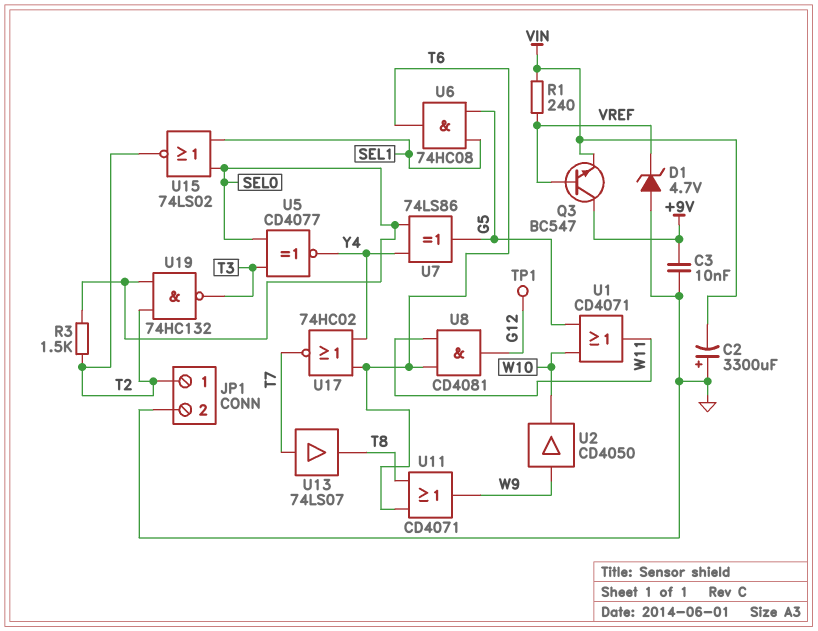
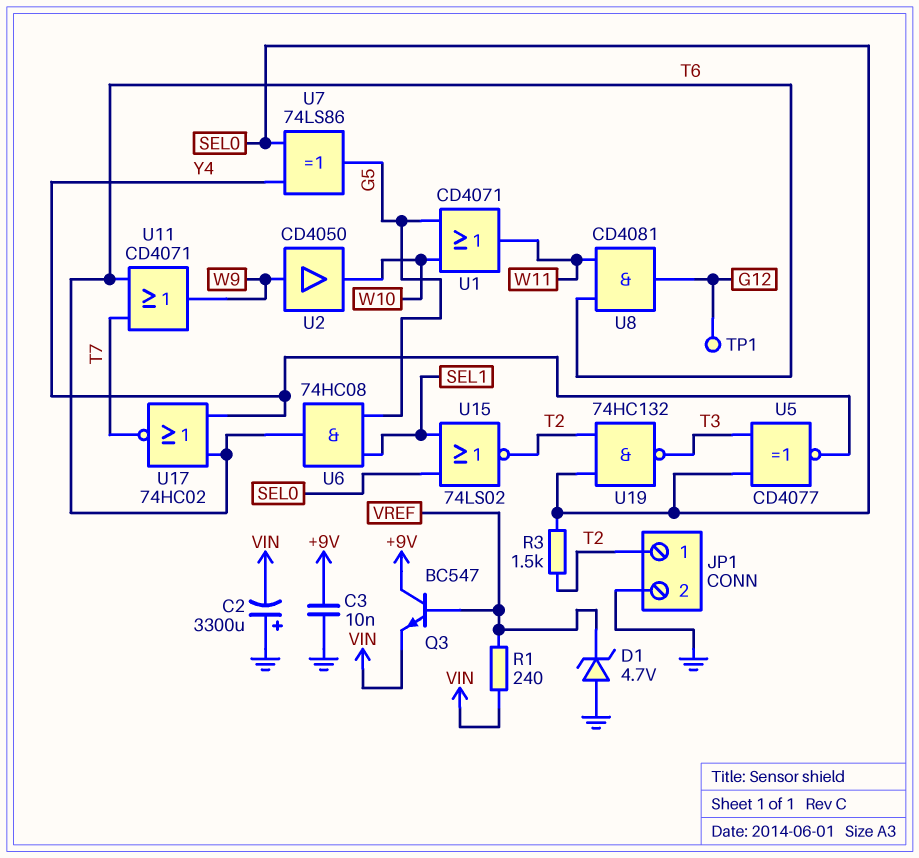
U11: OR CD4071 (in T6, in T8, out W9) -> OR CD4071 (in T6, in T7, out W9)
U13: buffer 74LS07 (in T7, out T8) -> none

